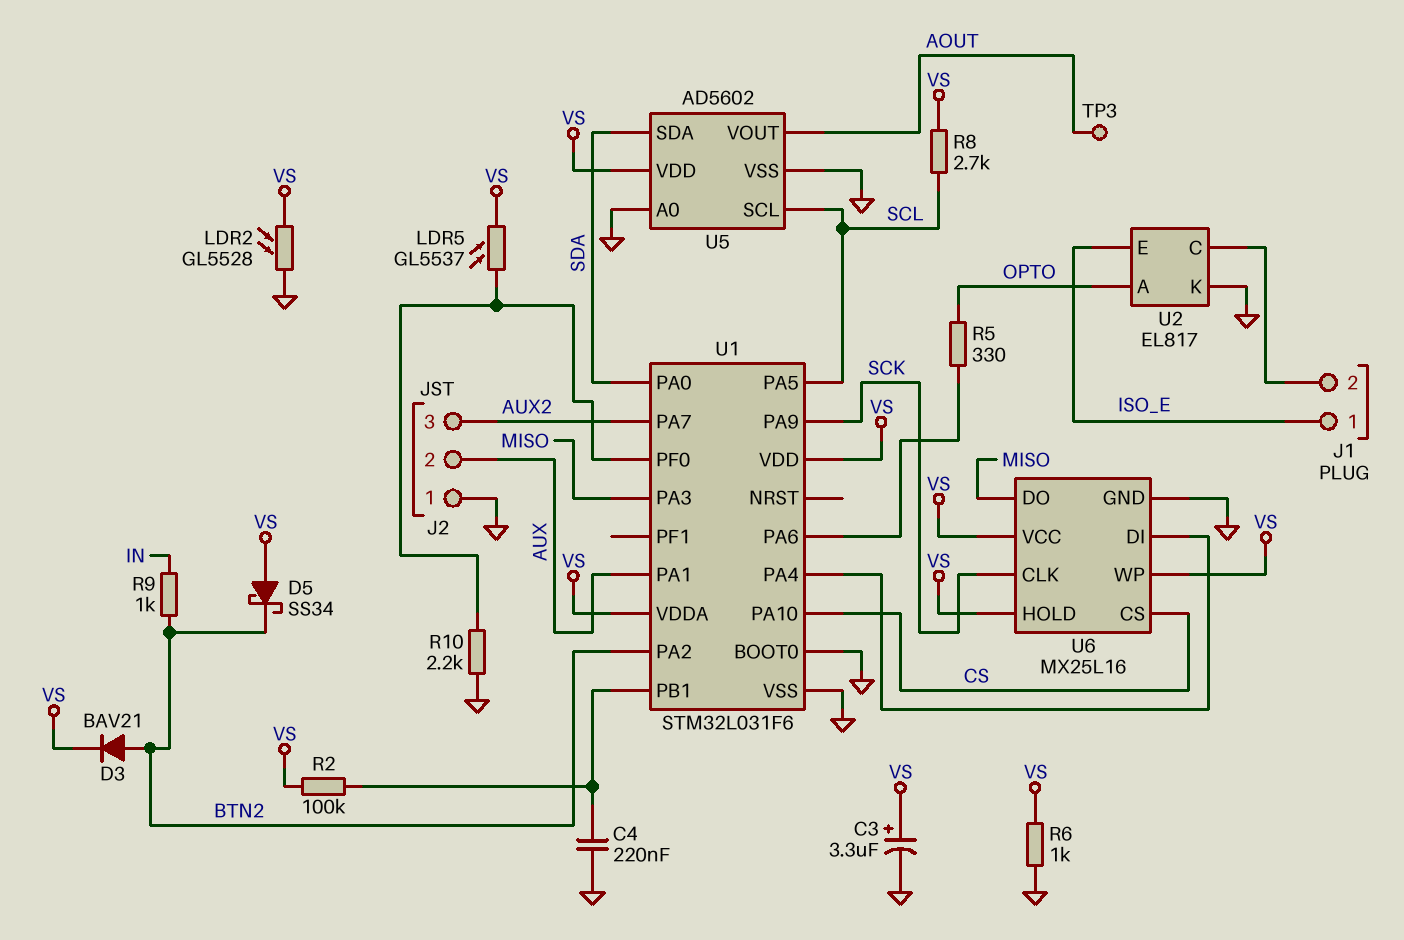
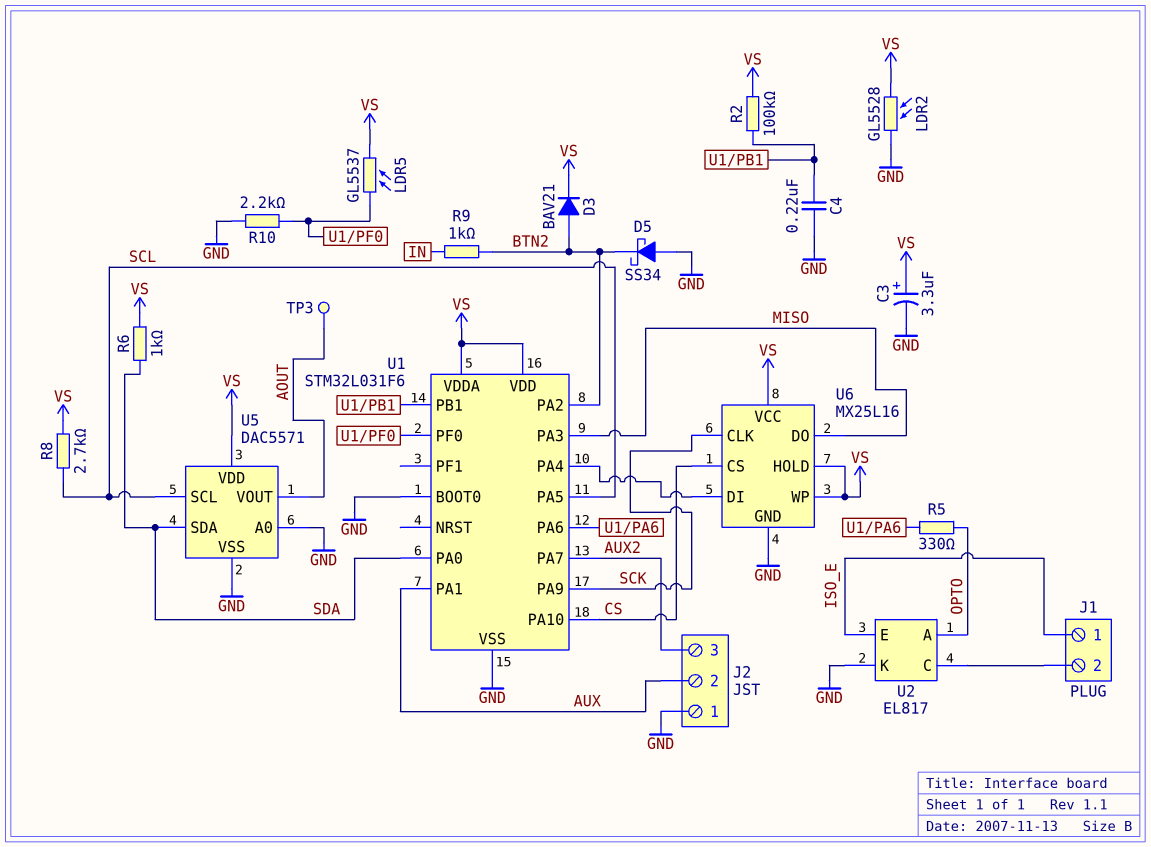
D5: schottky SS34 (A VS, K BTN2) -> schottky SS34 (A GND, K BTN2)
R6: 1k (GND, VS) -> 1k (SDA, VS)
U5: AD5602 -> DAC5571

